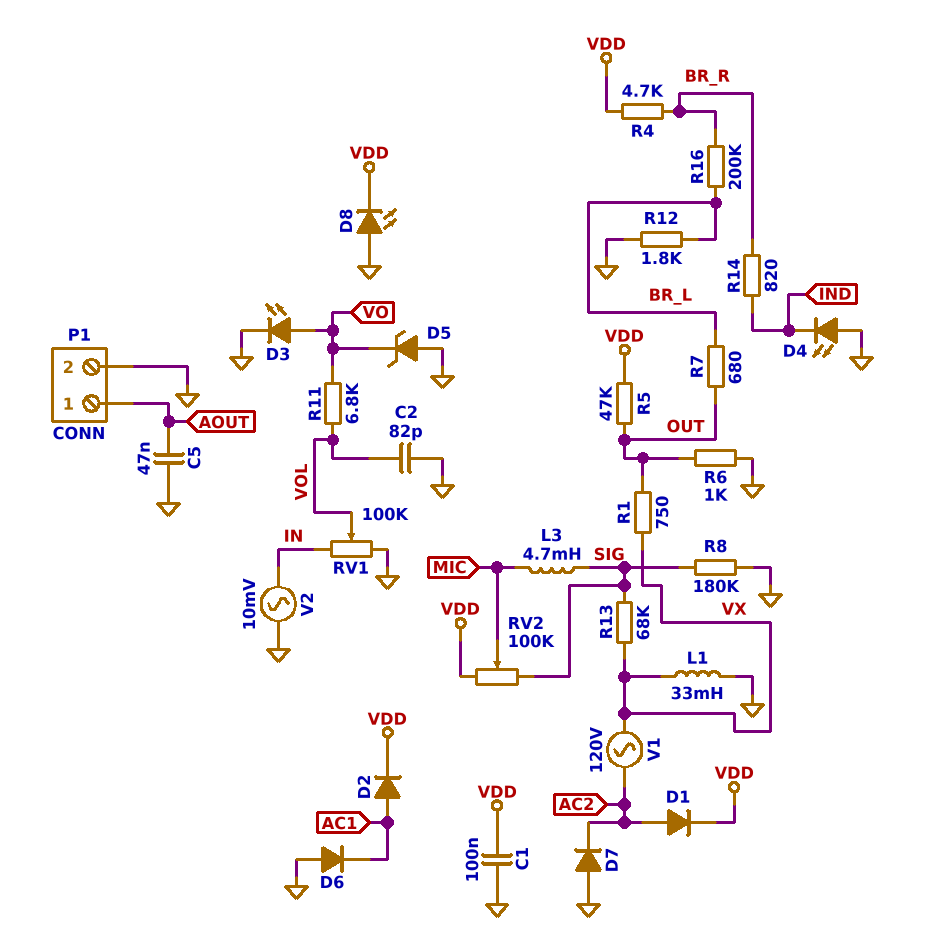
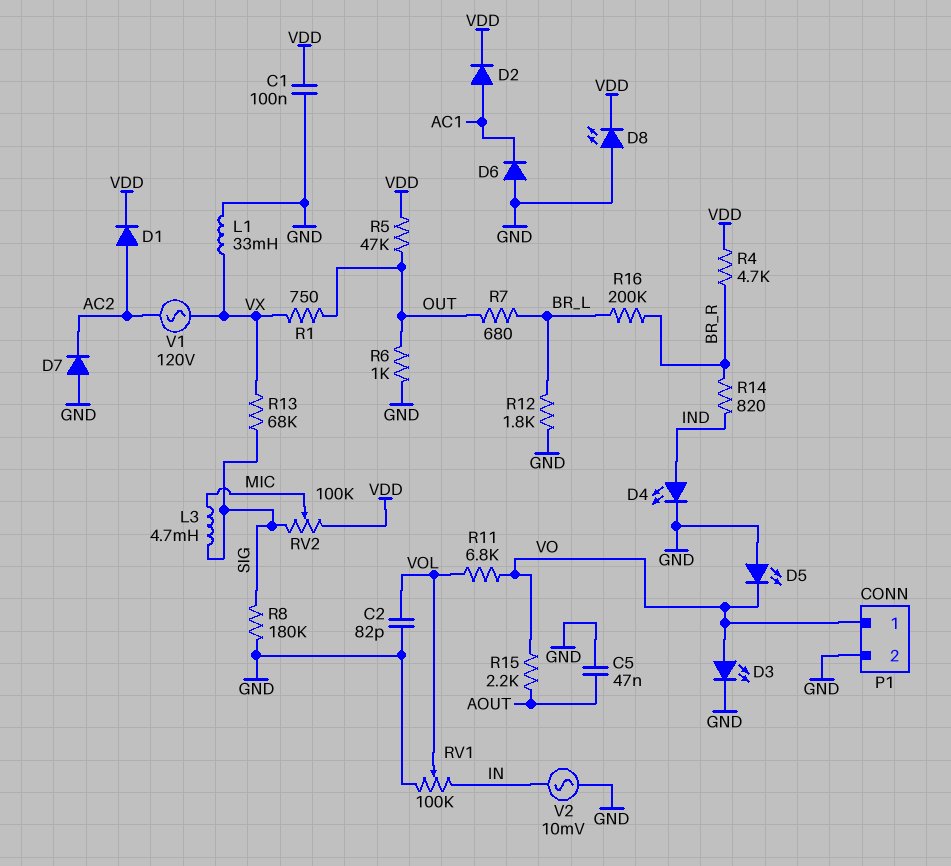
D4: LED (A GND, K IND) -> LED (A IND, K GND)
D5: zener (A GND, K VO) -> LED (A GND, K VO)
P1 pin 1: AOUT -> VO
R15: none -> 2.2k (AOUT, VO)

